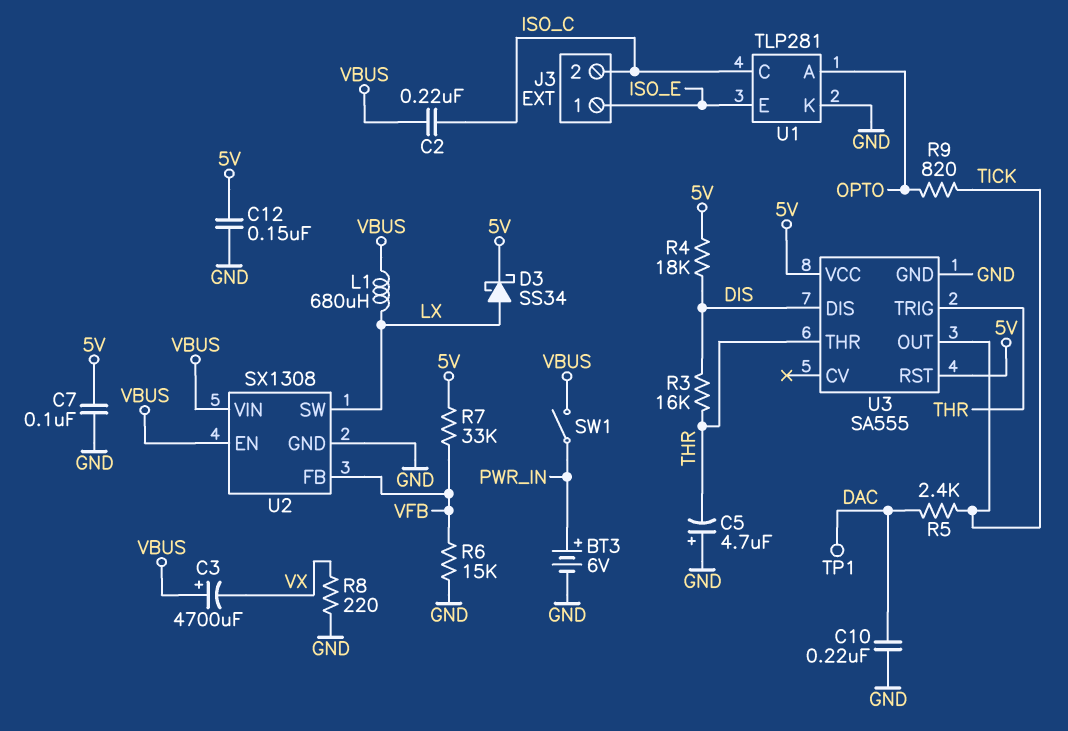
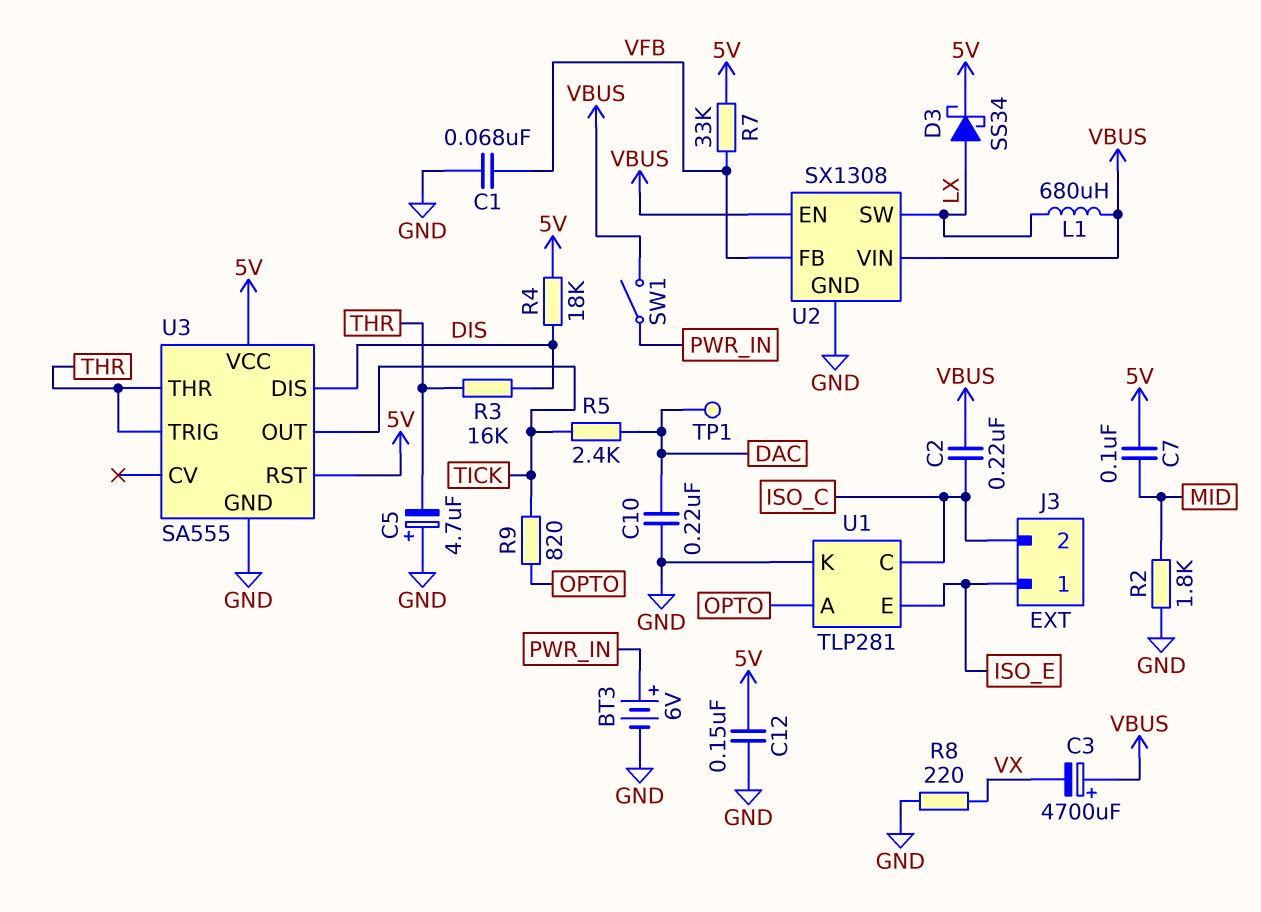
C1: none -> 68nF (GND, VFB)
C7: 100nF (5V, GND) -> 100nF (5V, MID)
R2: none -> 1.8k (GND, MID)
R6: 15k (GND, VFB) -> none

